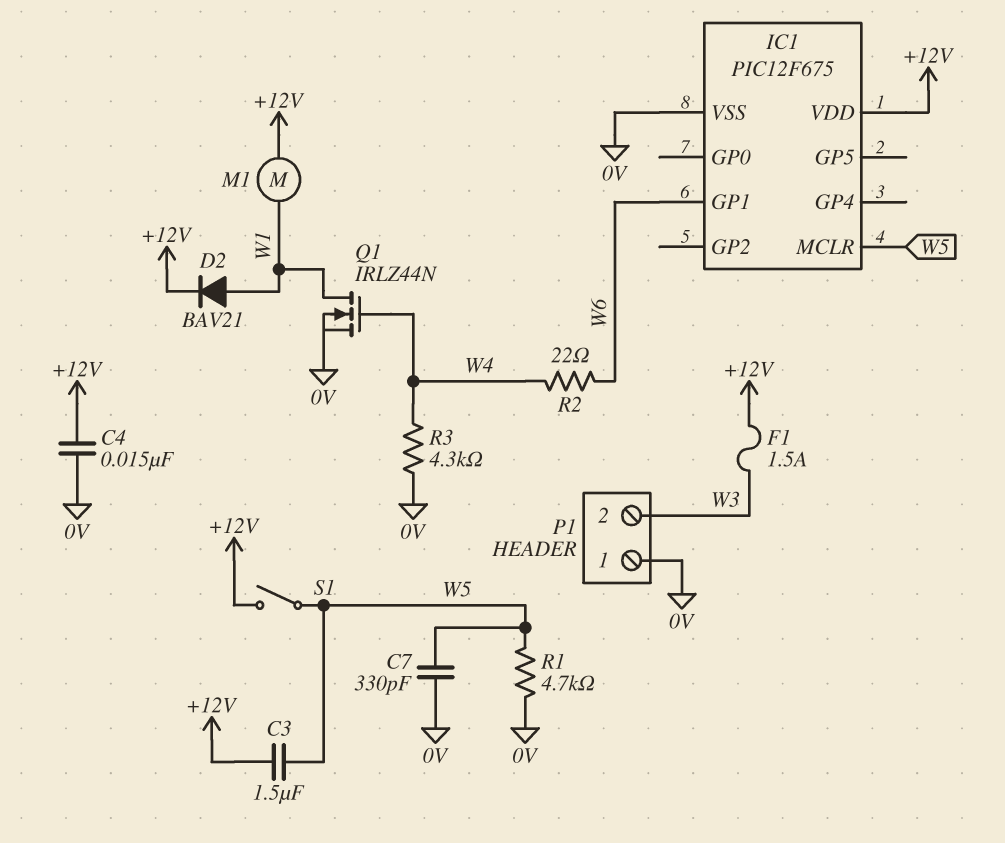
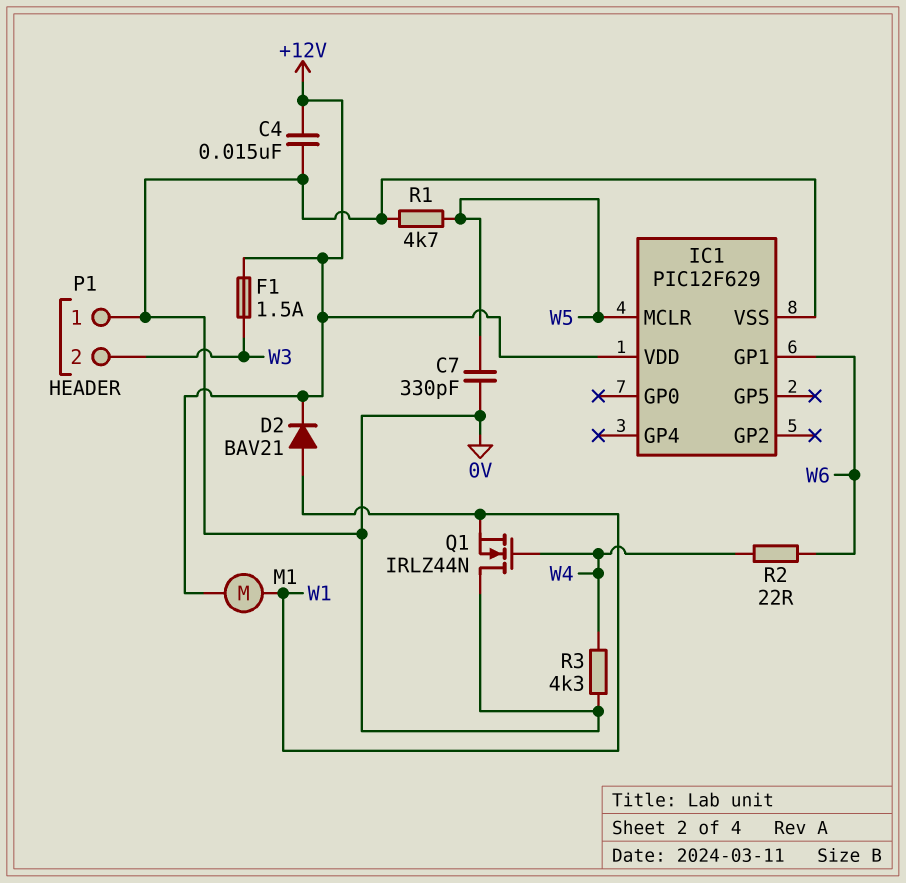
C3: 1.5uF (+12V, W5) -> none
IC1: PIC12F675 -> PIC12F629
Q1: NMOS IRLZ44N (G W4, D W1, S 0V) -> NMOS IRLZ44N (G W4, D 0V, S W1)
S1: switch (+12V, W5) -> none

